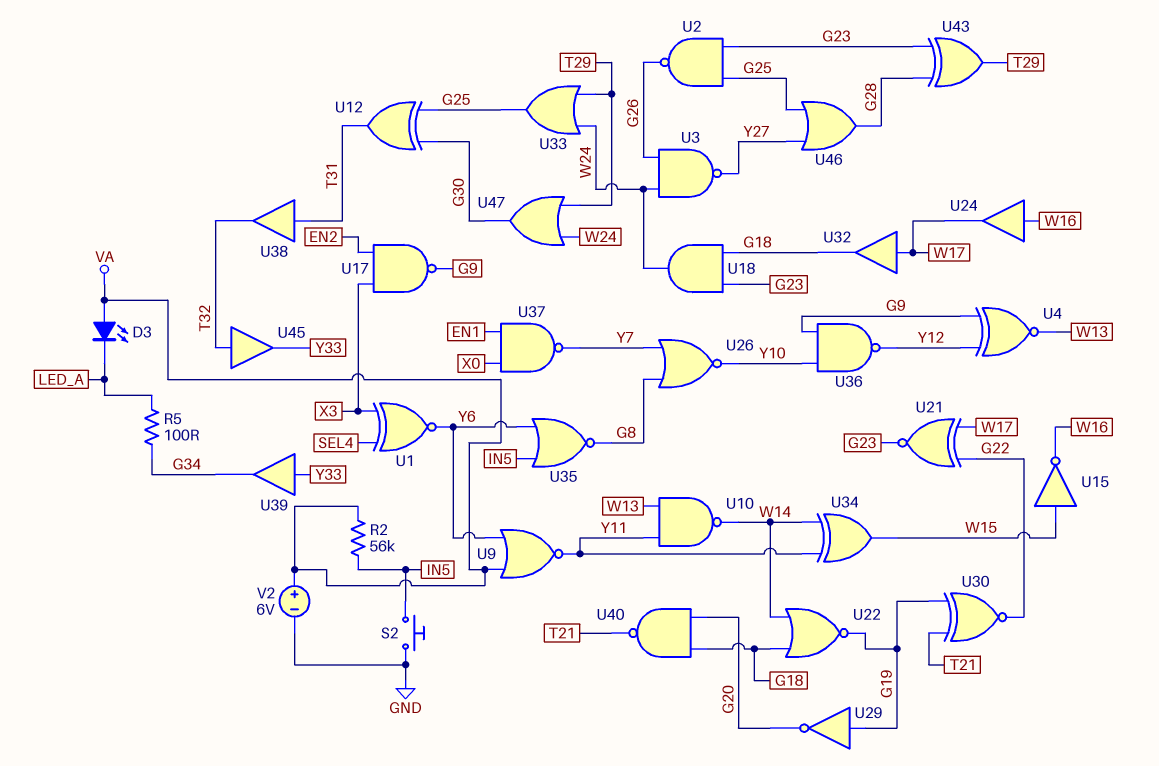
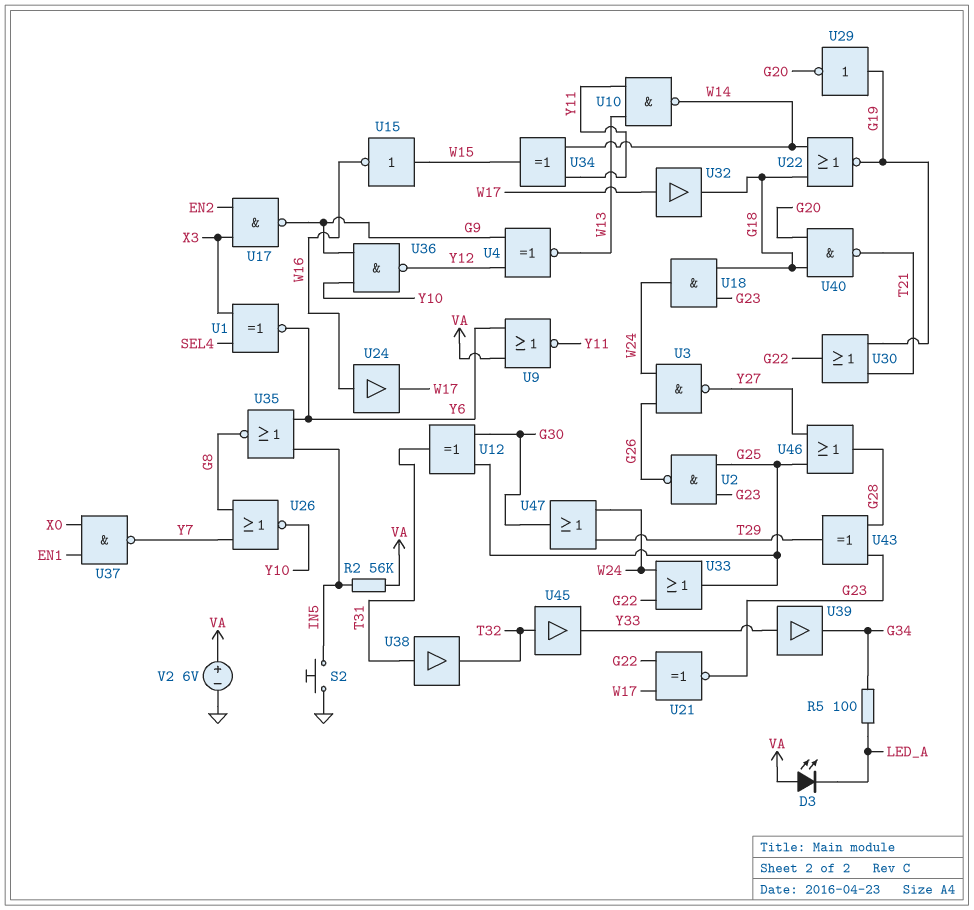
U30: XNOR (in G19, in T21, out G22) -> OR (in G19, in T21, out G22)
U33: OR (in T29, in W24, out G25) -> OR (in G22, in W24, out G25)

